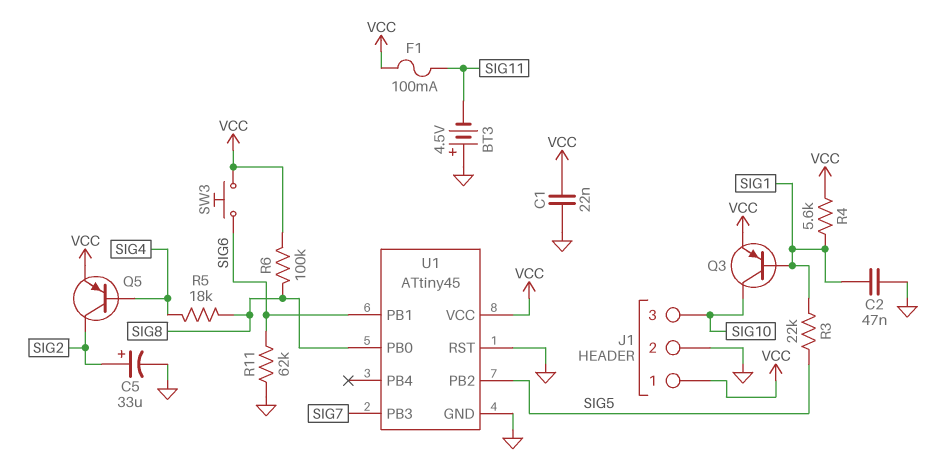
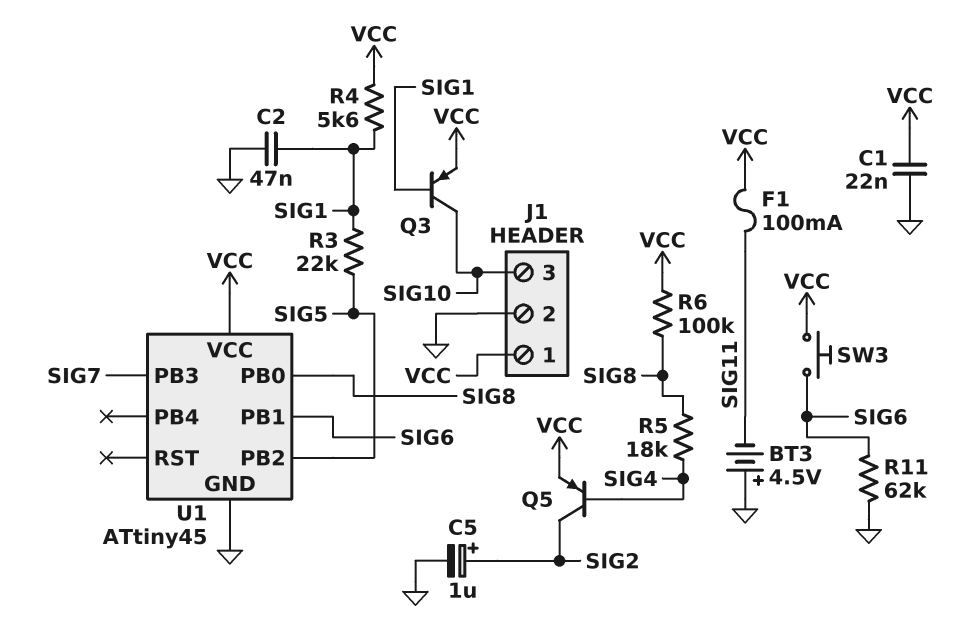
C5: 33uF (plus SIG2, minus GND) -> 1uF (plus SIG2, minus GND)
U1 pin RST: GND -> none

